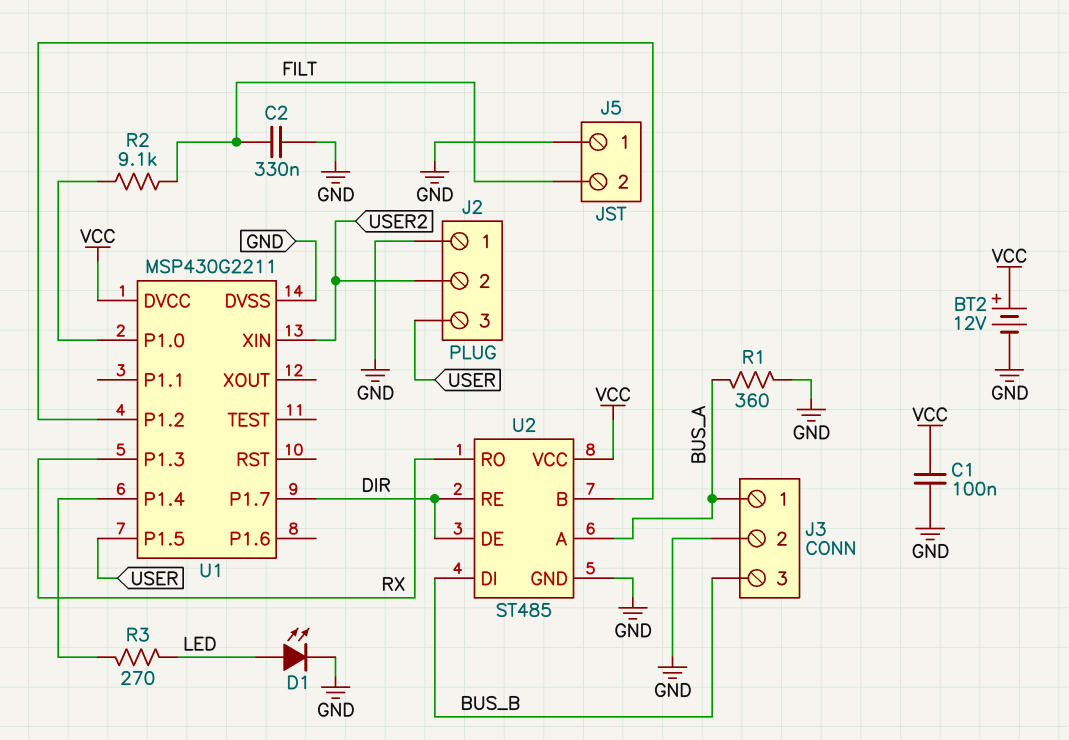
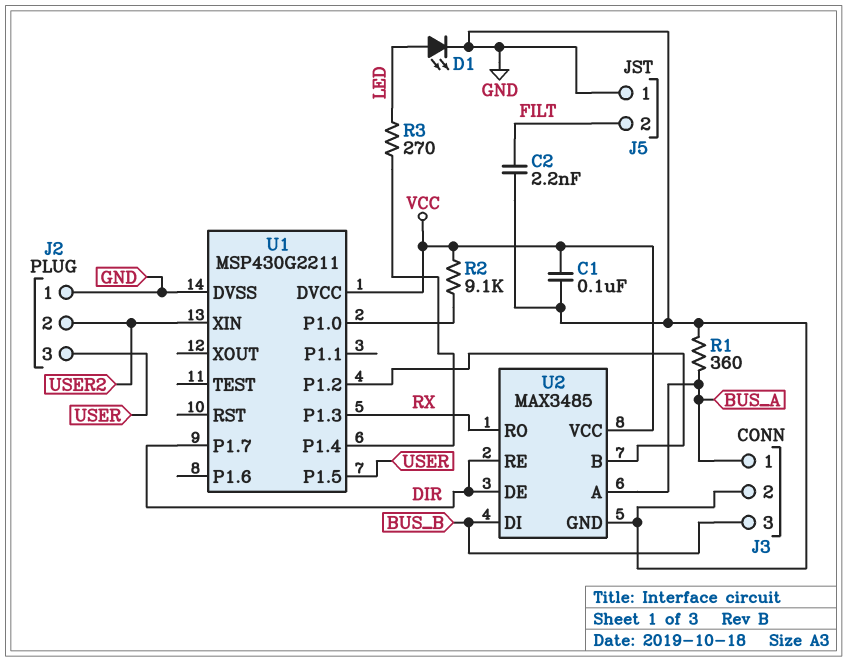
BT2: 12V (plus VCC, minus GND) -> none
C2: 330nF (FILT, GND) -> 2.2nF (FILT, GND)
R2: 9.1k (FILT, U1/P1.0) -> 9.1k (U1/P1.0, VCC)
U2: ST485 -> MAX3485

